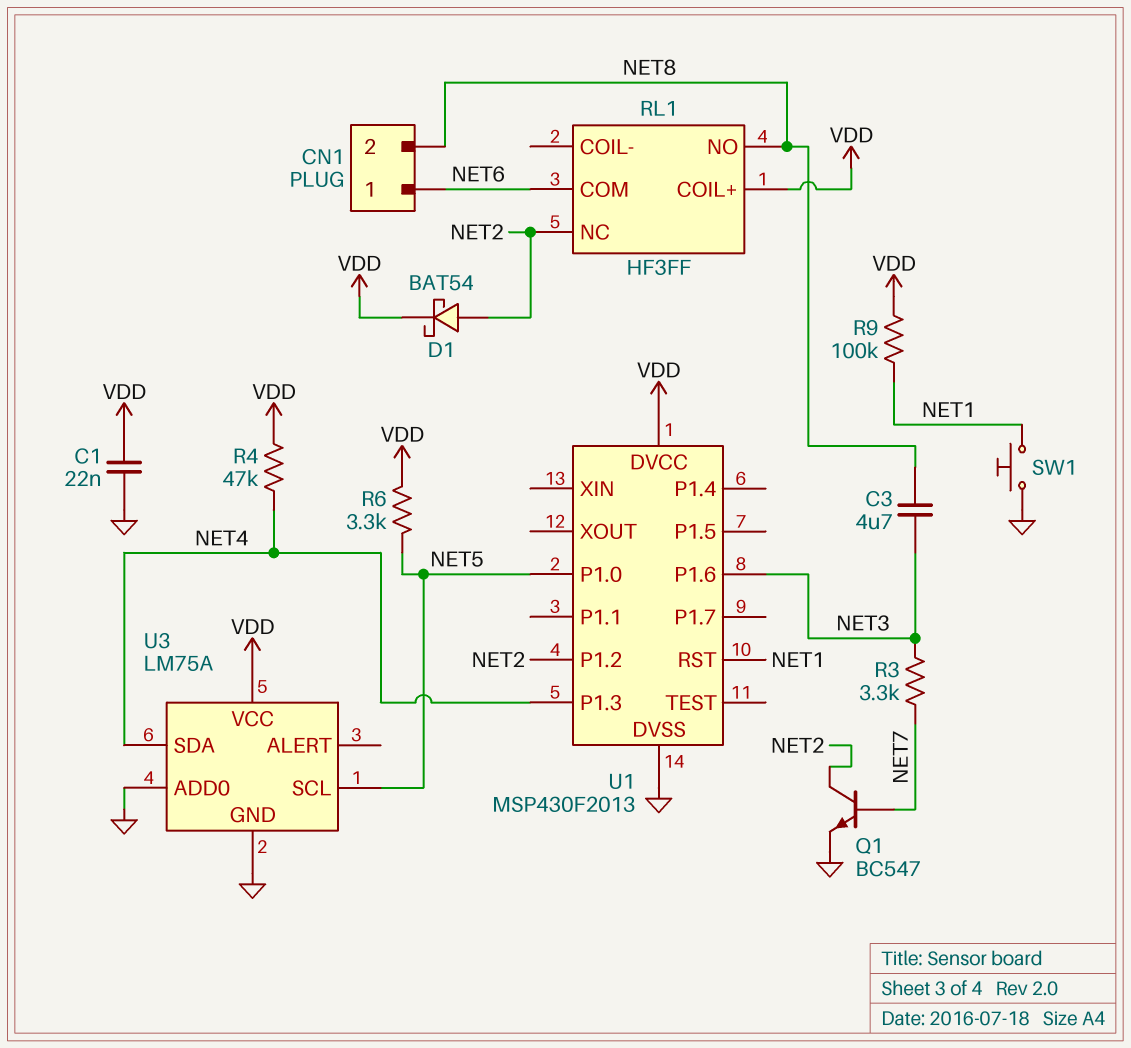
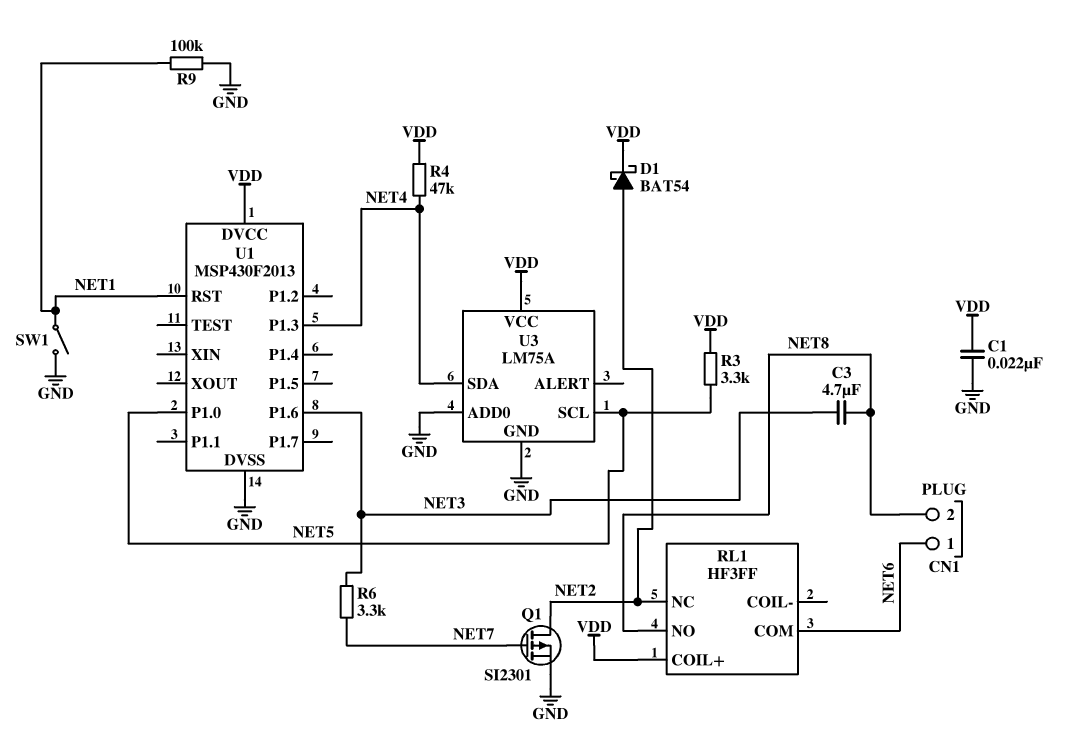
Q1: NPN BC547 (B NET7, C NET2, E GND) -> PMOS SI2301 (G NET7, D NET2, S GND)
R3: 3.3k (NET3, NET7) -> 3.3k (NET5, VDD)
R6: 3.3k (NET5, VDD) -> 3.3k (NET3, NET7)
R9: 100k (NET1, VDD) -> 100k (GND, NET1)
SW1: button (GND, NET1) -> switch (GND, NET1)
U1 pin P1.2: NET2 -> none

